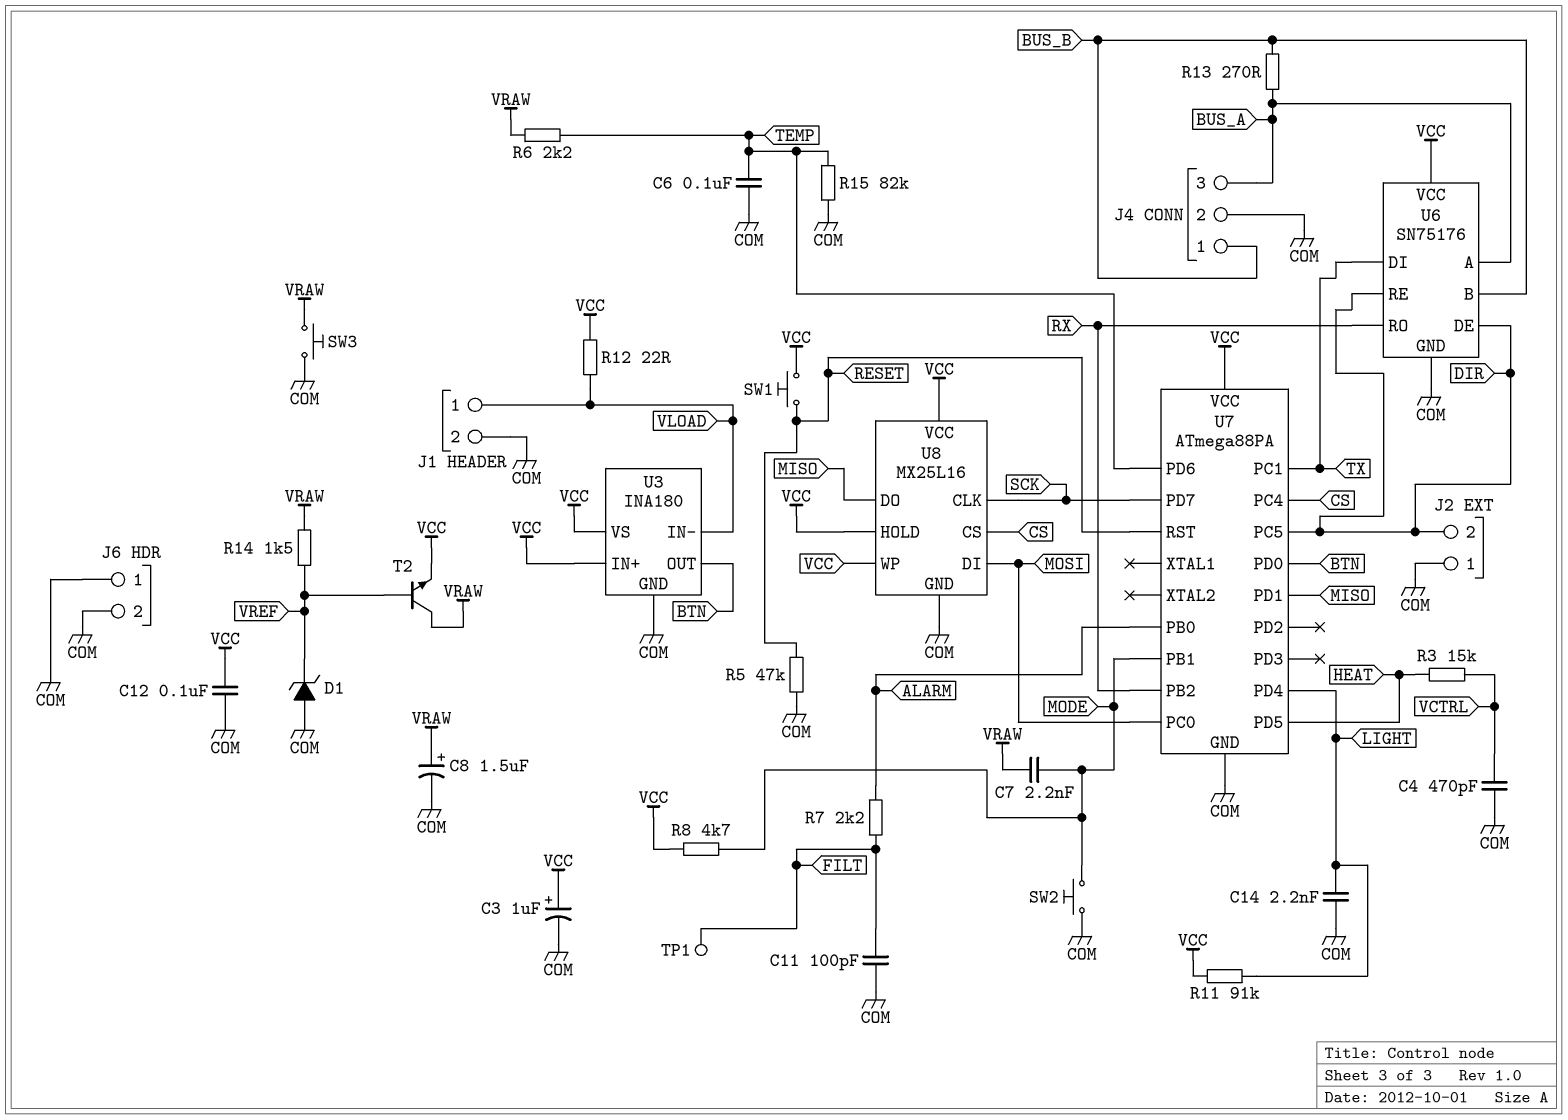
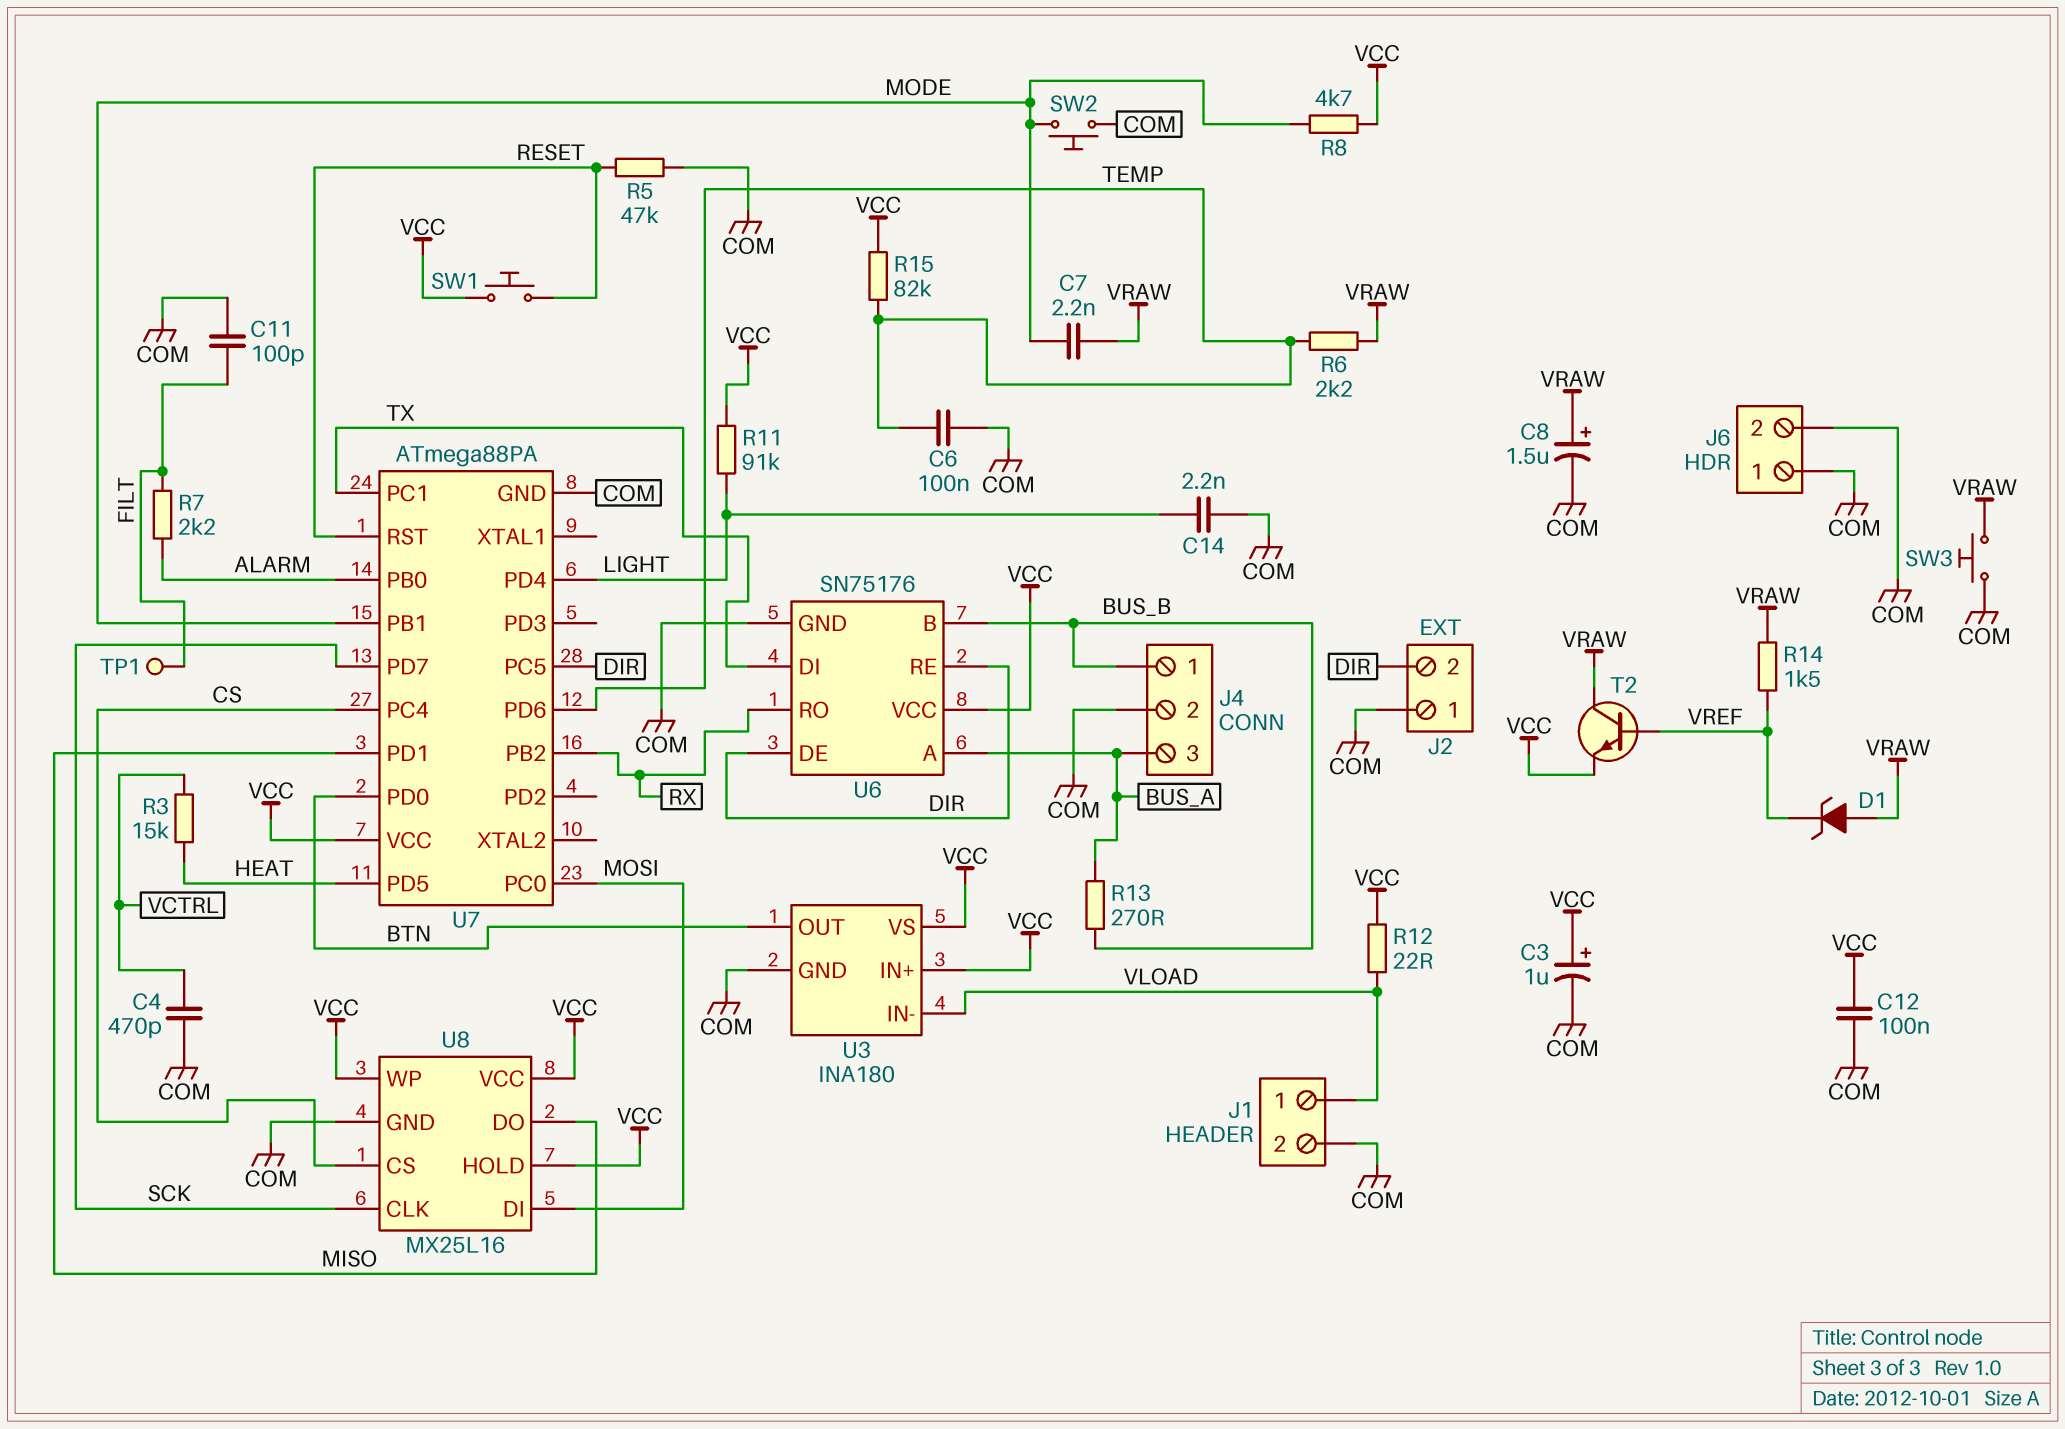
D1: zener (A COM, K VREF) -> zener (A VRAW, K VREF)
R15: 82k (COM, TEMP) -> 82k (TEMP, VCC)

